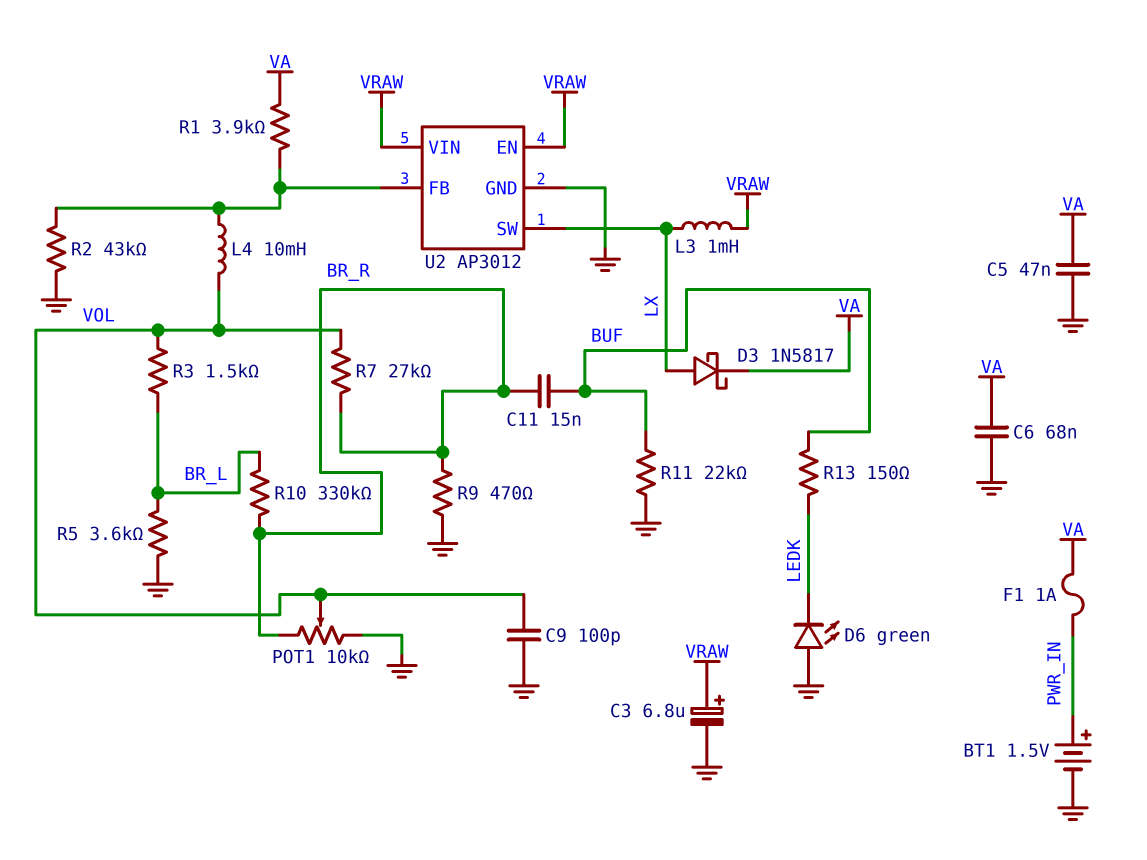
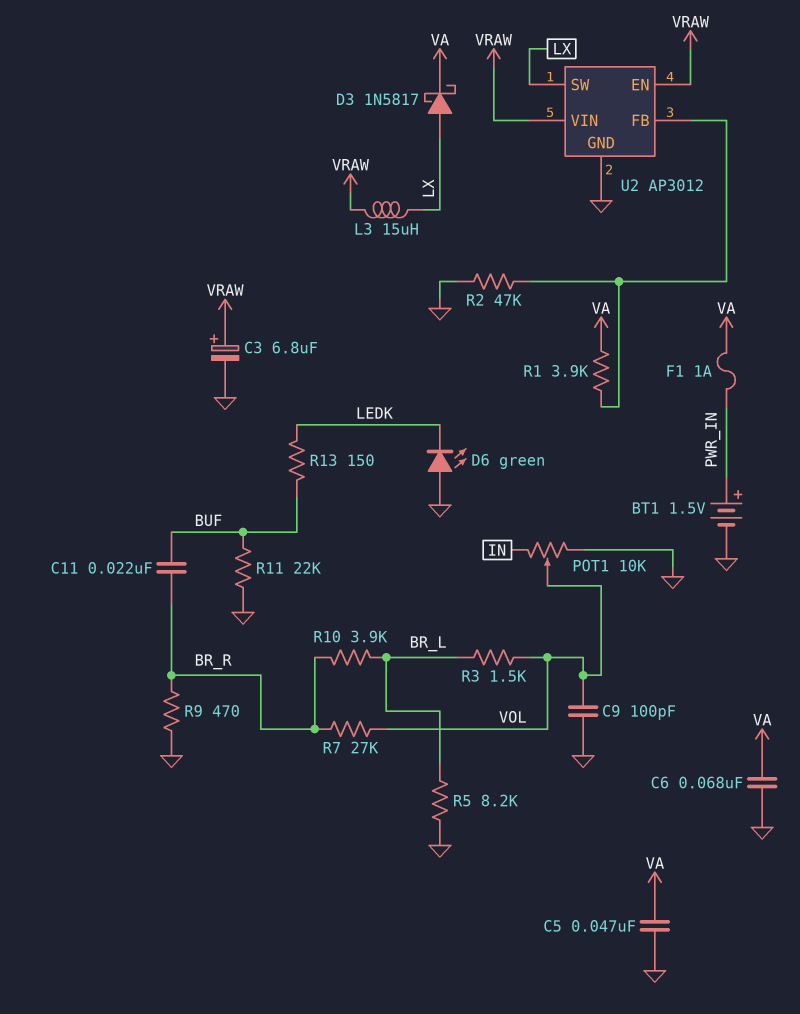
C11: 15nF (BR_R, BUF) -> 22nF (BR_R, BUF)
L3: 1mH (LX, VRAW) -> 15uH (LX, VRAW)
L4: 10mH (U2/FB, VOL) -> none
POT1: 10k (BR_R, GND, wiper VOL) -> 10k (GND, IN, wiper VOL)
R2: 43k (GND, U2/FB) -> 47k (GND, U2/FB)
R5: 3.6k (BR_L, GND) -> 8.2k (BR_L, GND)
R10: 330k (BR_L, BR_R) -> 3.9k (BR_L, BR_R)

